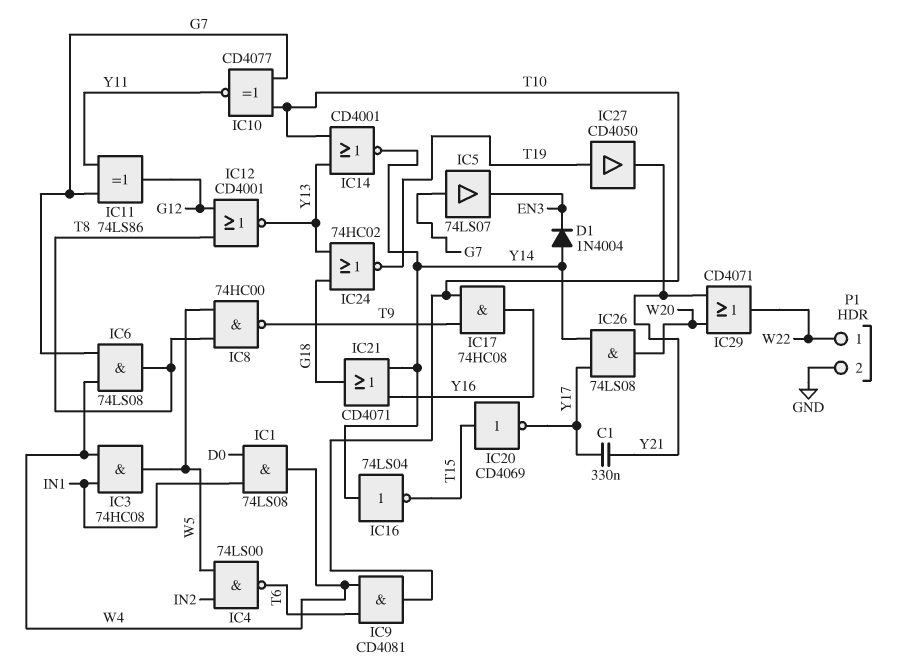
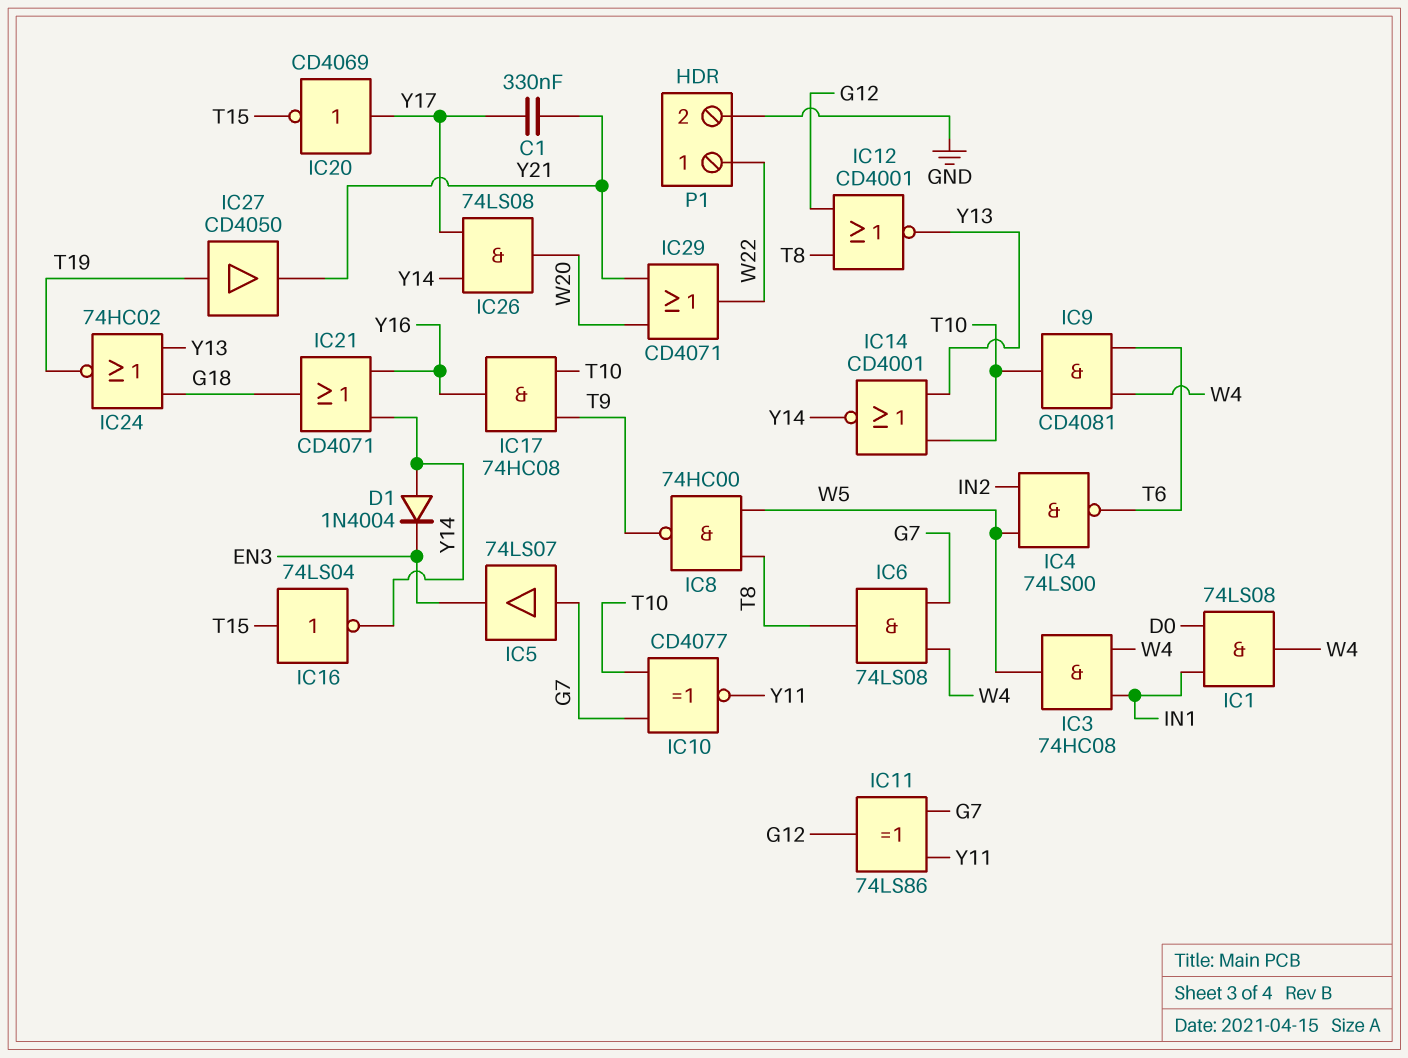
IC16: NOT 74LS04 (in Y14, out T15) -> NOT 74LS04 (in T15, out Y14)
IC20: NOT CD4069 (in T15, out Y17) -> NOT CD4069 (in Y17, out T15)

